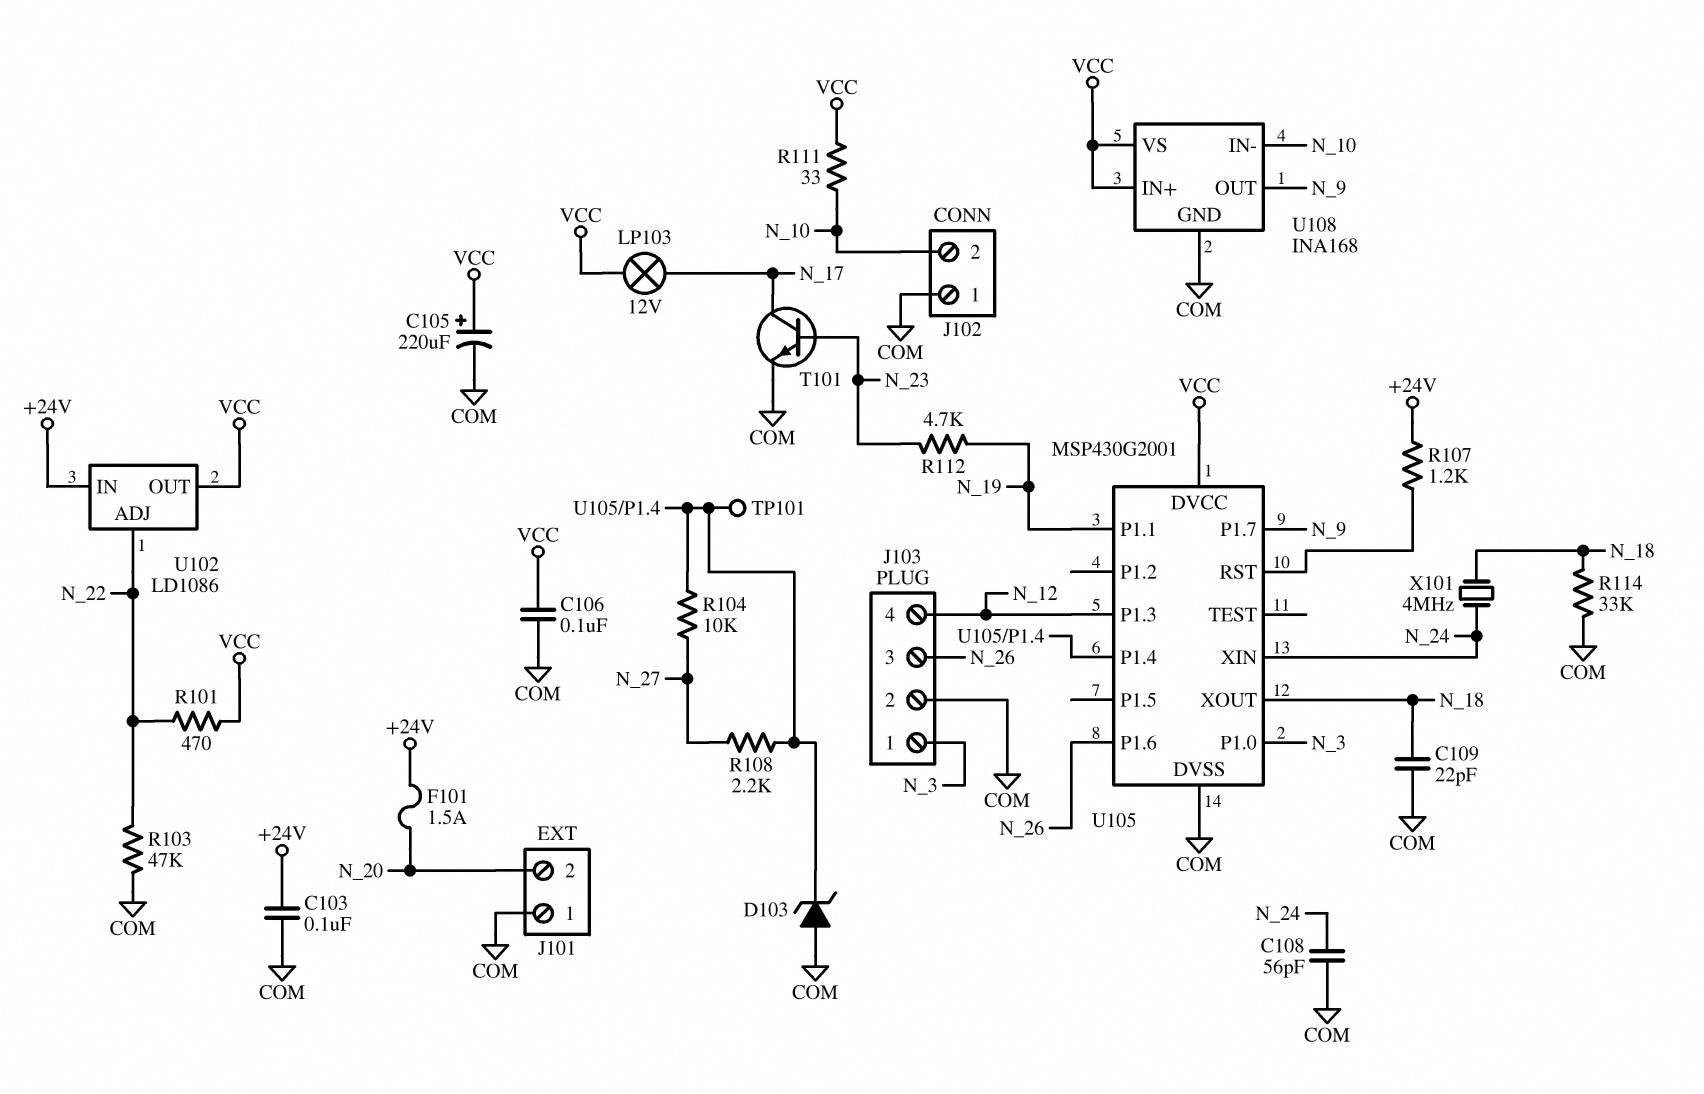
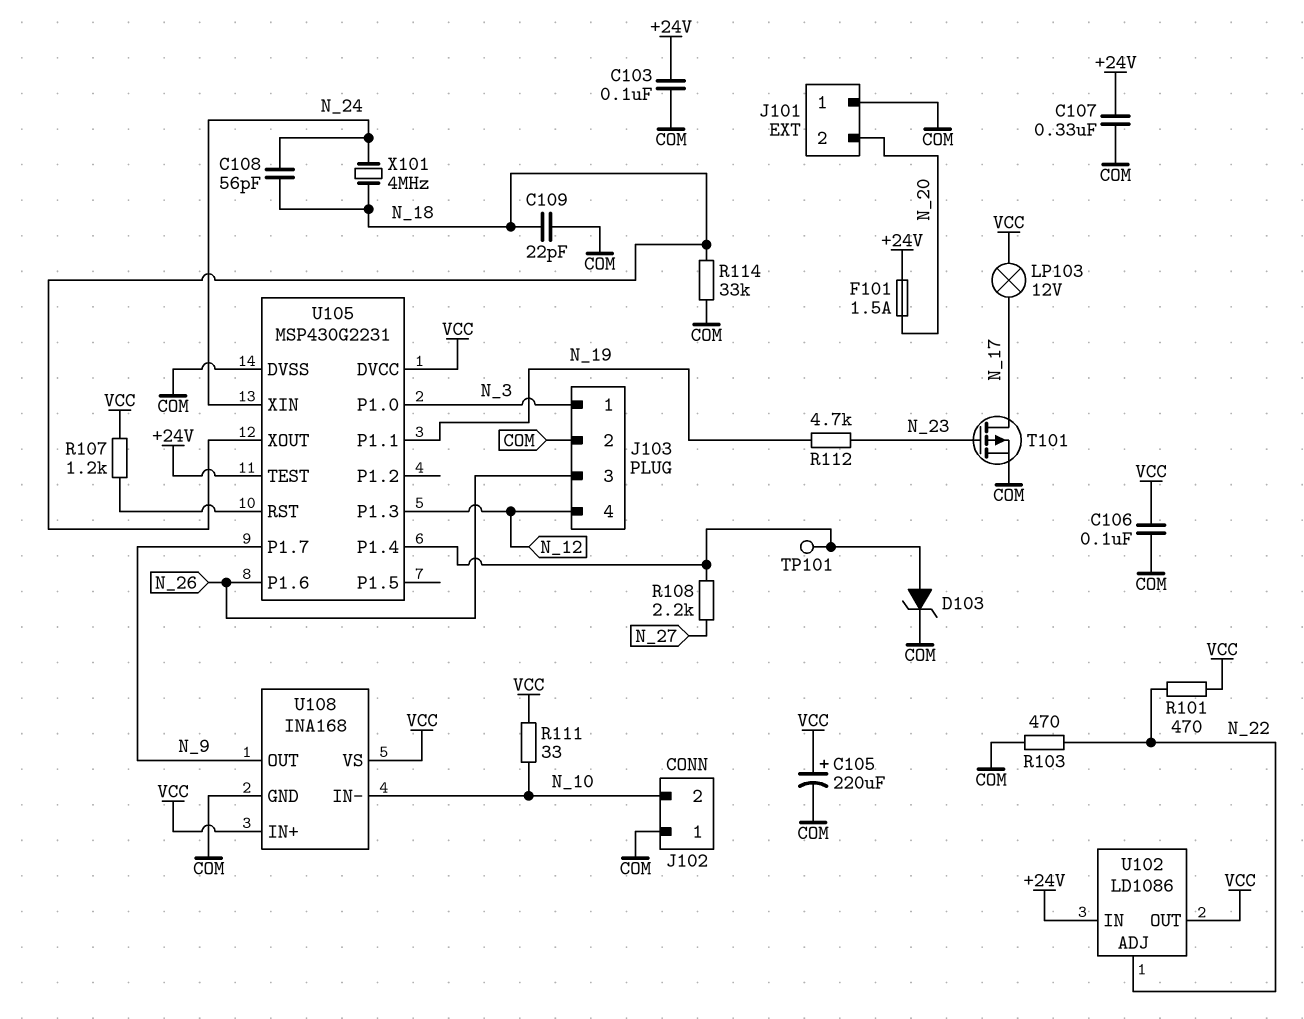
C107: none -> 330nF (+24V, COM)
C108: 56pF (COM, N_24) -> 56pF (N_18, N_24)
D103: zener (A COM, K U105/P1.4) -> zener (A U105/P1.4, K COM)
R103: 47k (COM, N_22) -> 470 (COM, N_22)
R104: 10k (N_27, U105/P1.4) -> none
R107: 1.2k (+24V, U105/RST) -> 1.2k (U105/RST, VCC)
T101: NPN (B N_23, C N_17, E COM) -> PMOS (G N_23, D N_17, S COM)
U105: MSP430G2001 -> MSP430G2231
U105 pin TEST: none -> +24V

